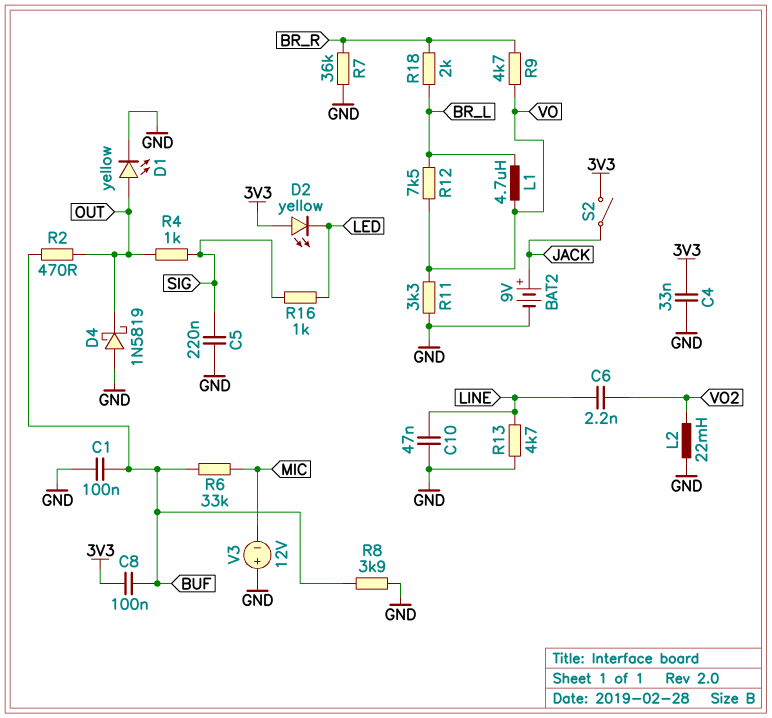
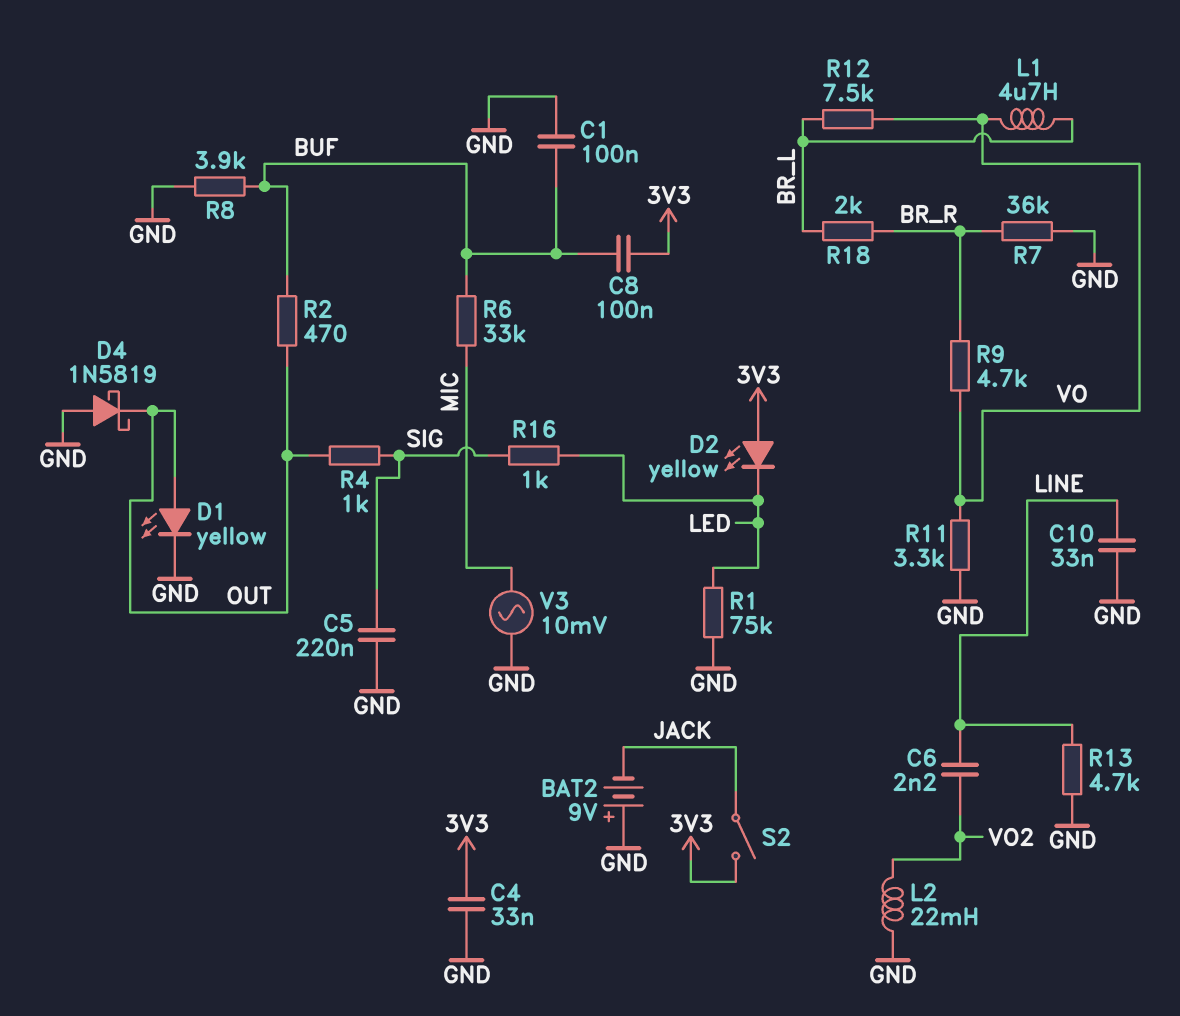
BAT2: 9V (plus JACK, minus GND) -> 9V (plus GND, minus JACK)
C10: 47nF (GND, LINE) -> 33nF (GND, LINE)
R1: none -> 75k (GND, LED)
V3: 12V (plus GND, minus MIC) -> AC 10mV (GND, MIC)

